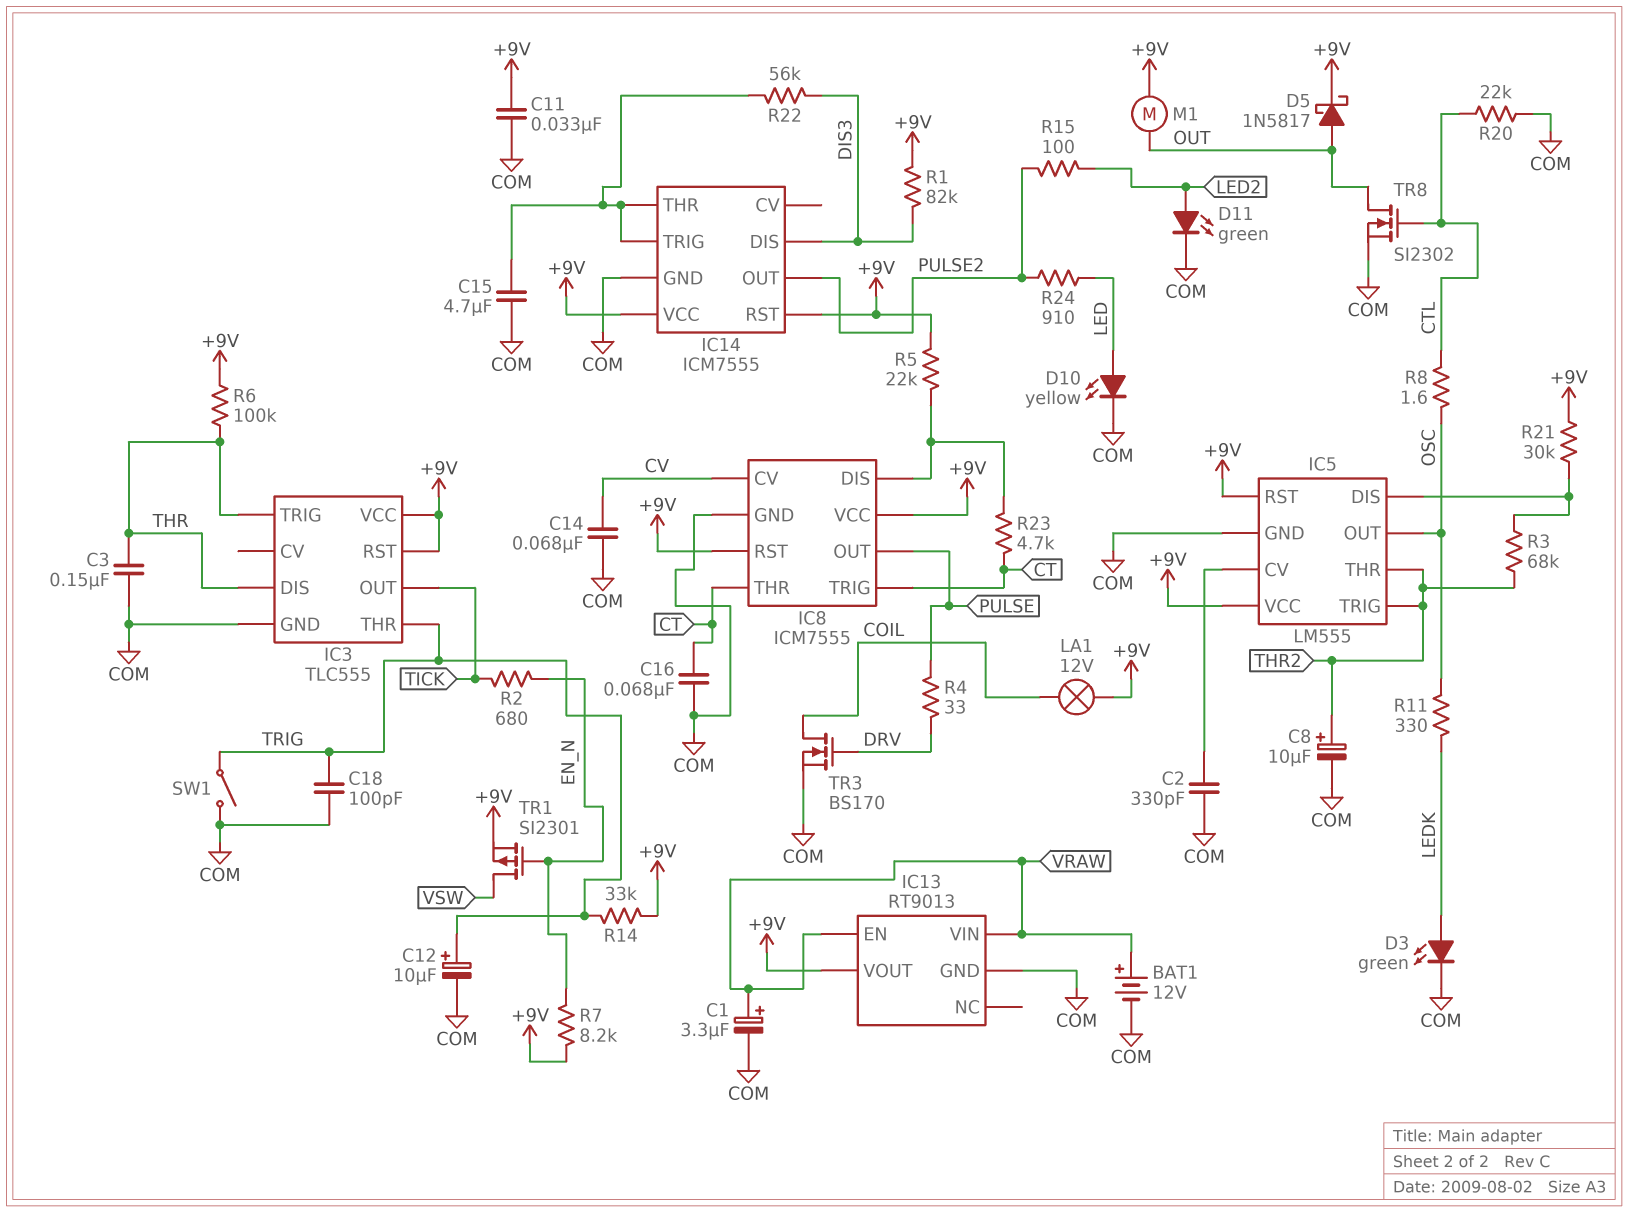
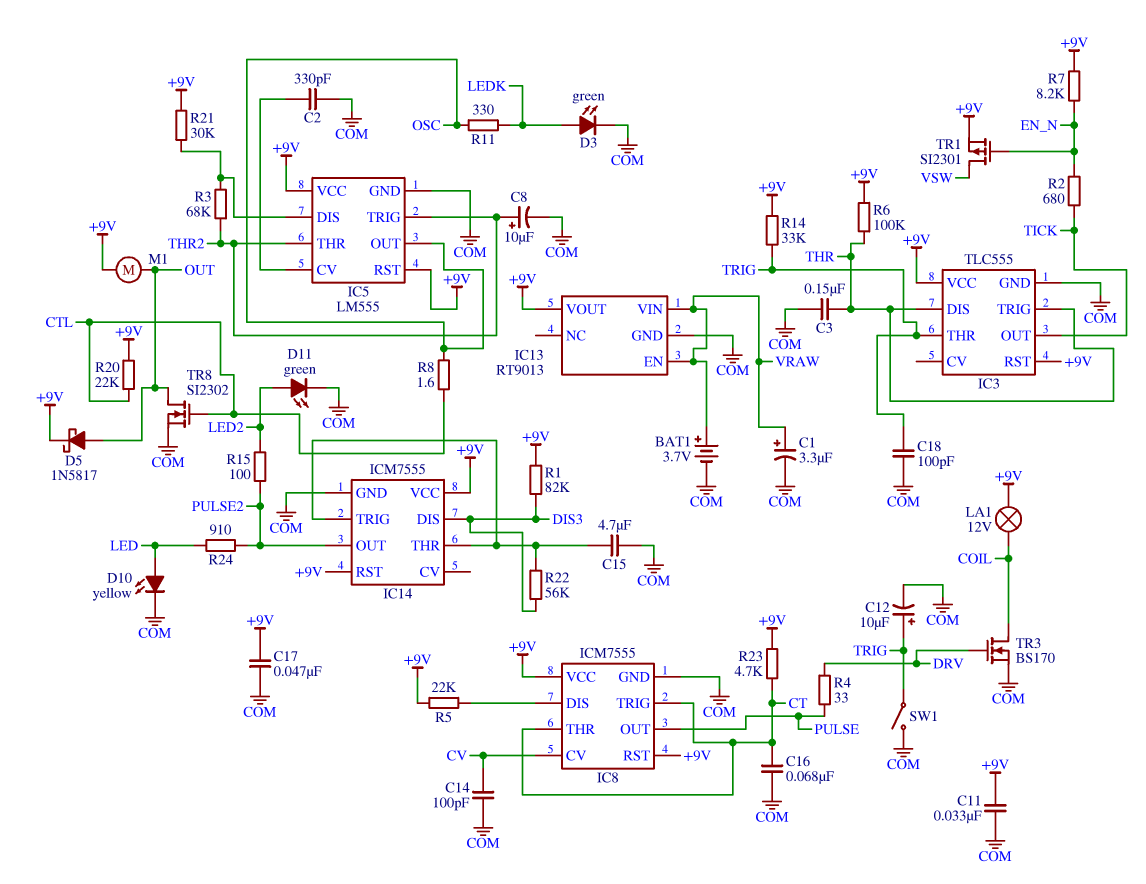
BAT1: 12V (plus VRAW, minus COM) -> 3.7V (plus VRAW, minus COM)
C14: 68nF (COM, CV) -> 100pF (COM, CV)
C17: none -> 47nF (+9V, COM)
R20: 22k (COM, CTL) -> 22k (+9V, CTL)
R23: 4.7k (CT, IC8/DIS) -> 4.7k (+9V, CT)

